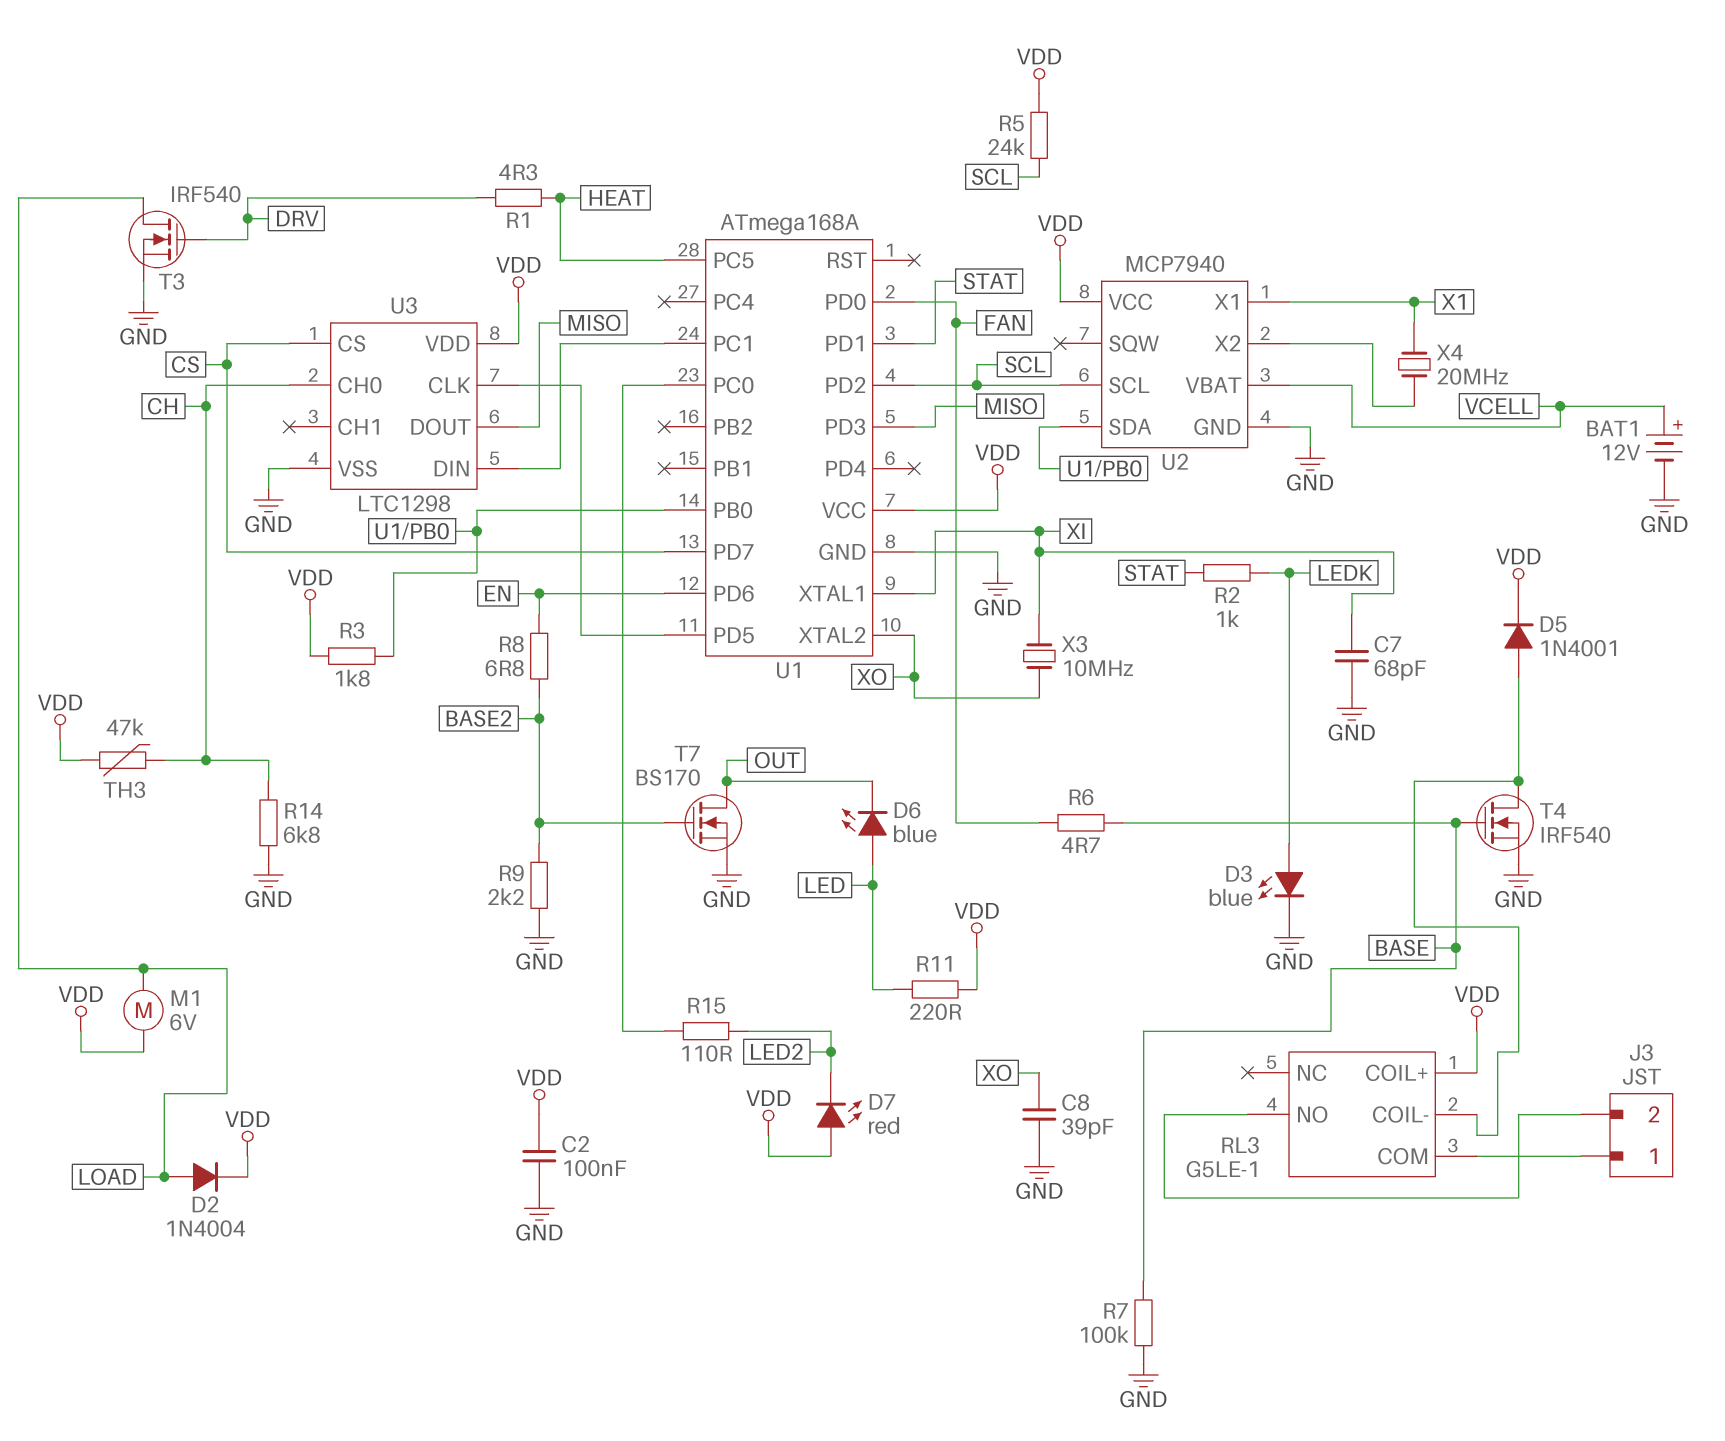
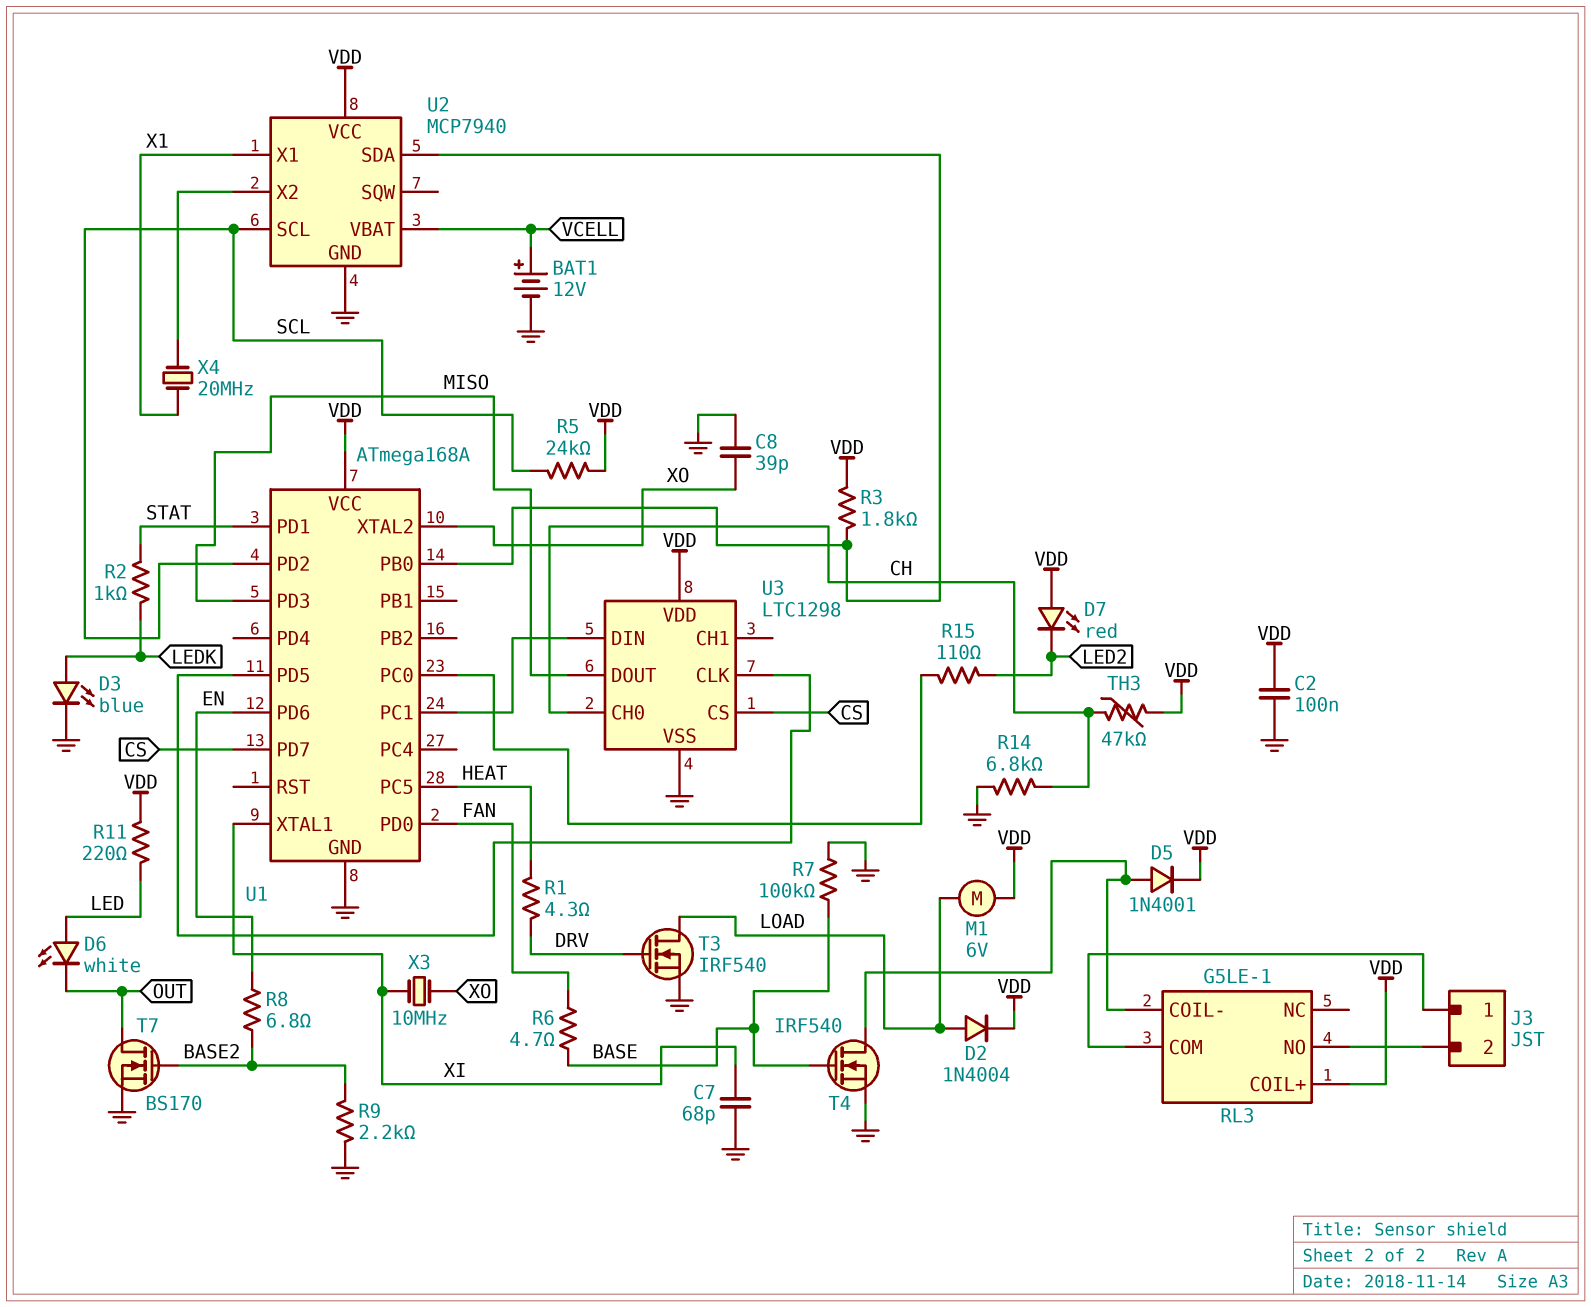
D6: LED blue (A LED, K OUT) -> LED white (A LED, K OUT)

